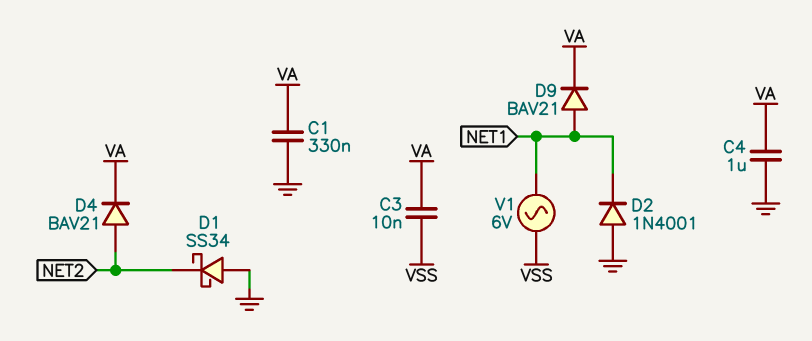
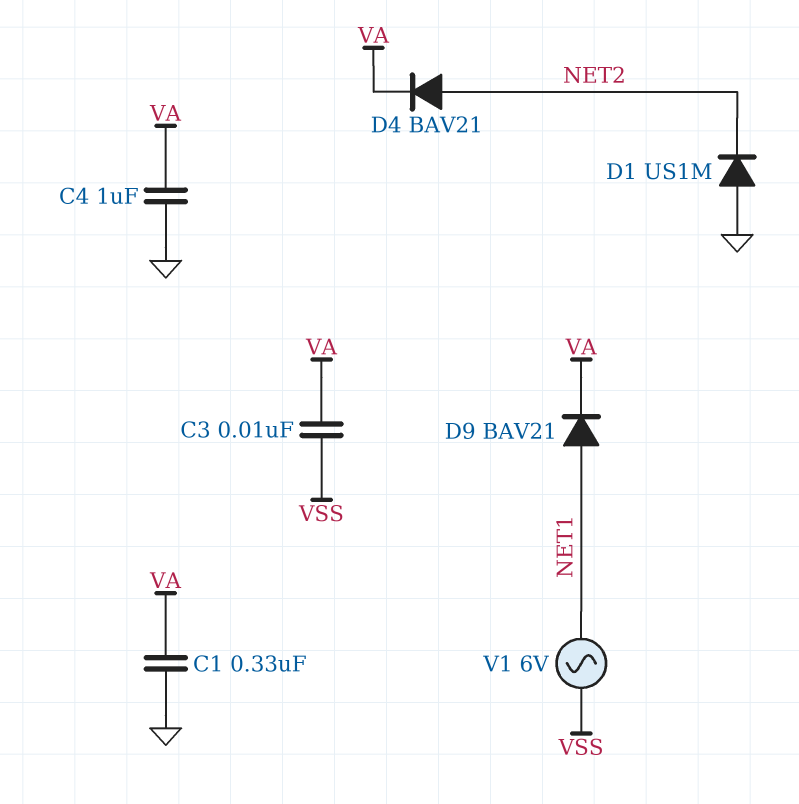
D1: schottky SS34 (A GND, K NET2) -> diode US1M (A GND, K NET2)
D2: diode 1N4001 (A GND, K NET1) -> none

